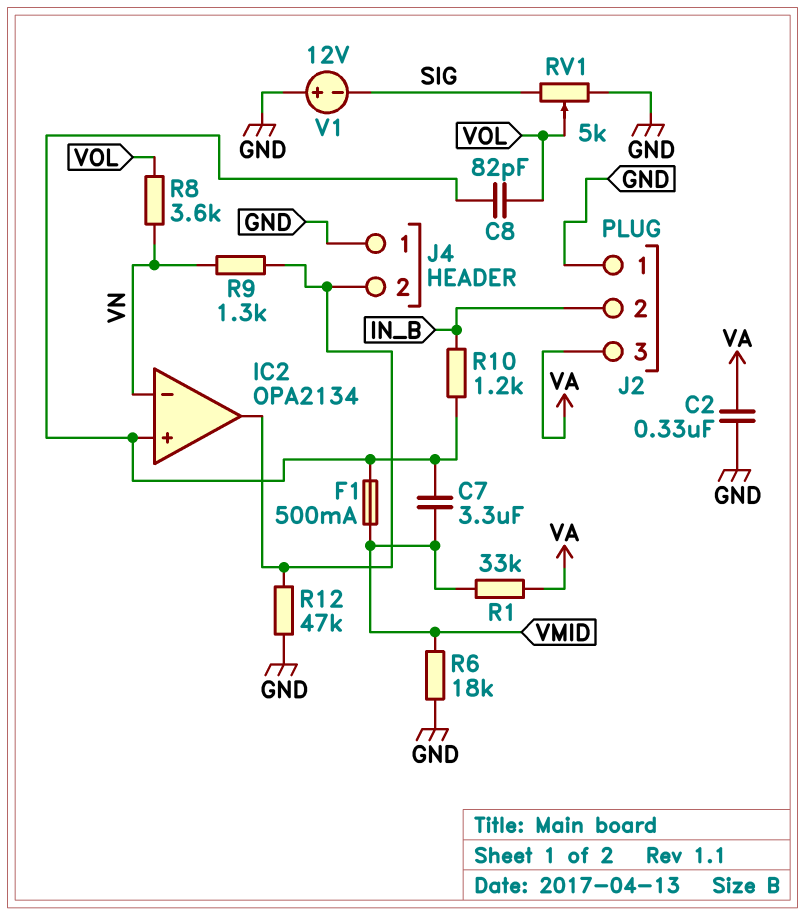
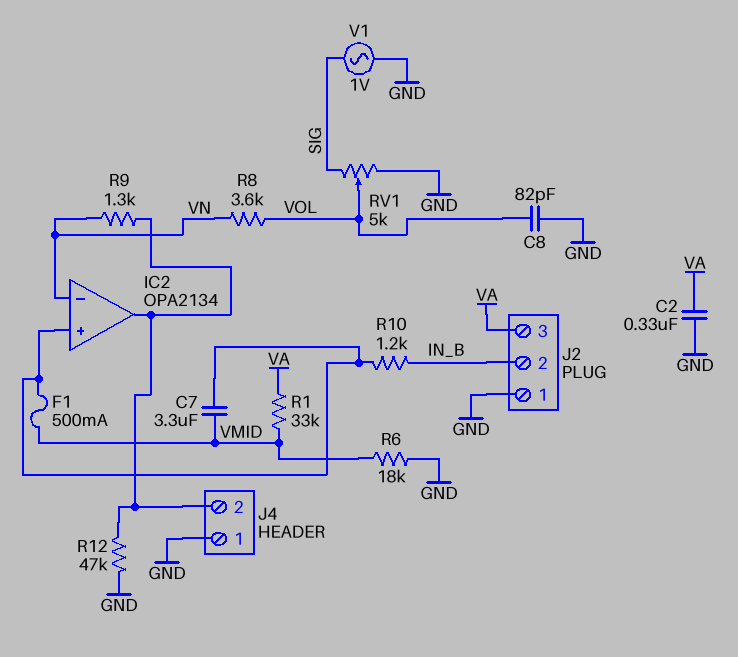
C8: 82pF (IC2/in+, VOL) -> 82pF (GND, VOL)
V1: 12V (plus GND, minus SIG) -> AC 1V (GND, SIG)

